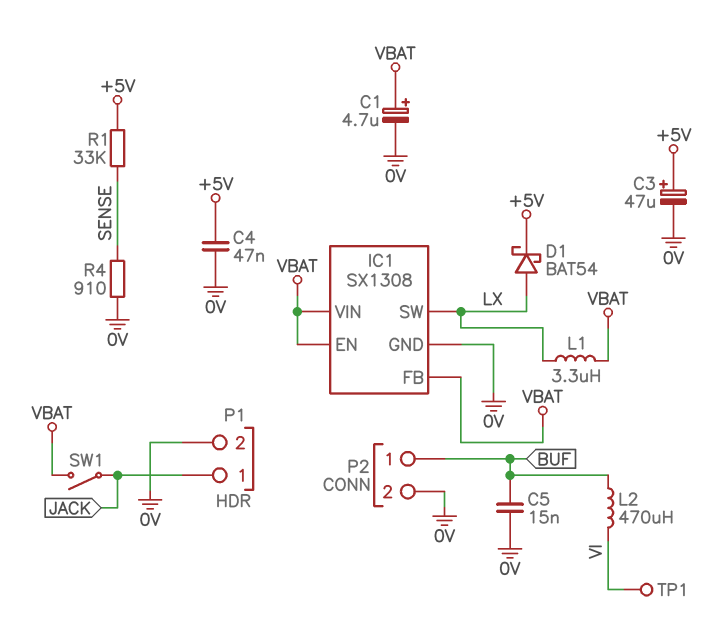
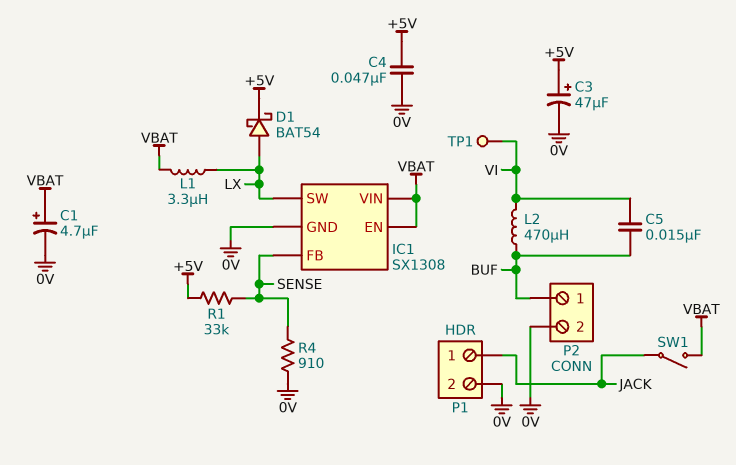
C5: 15nF (0V, BUF) -> 15nF (BUF, VI)
IC1 pin FB: VBAT -> SENSE

